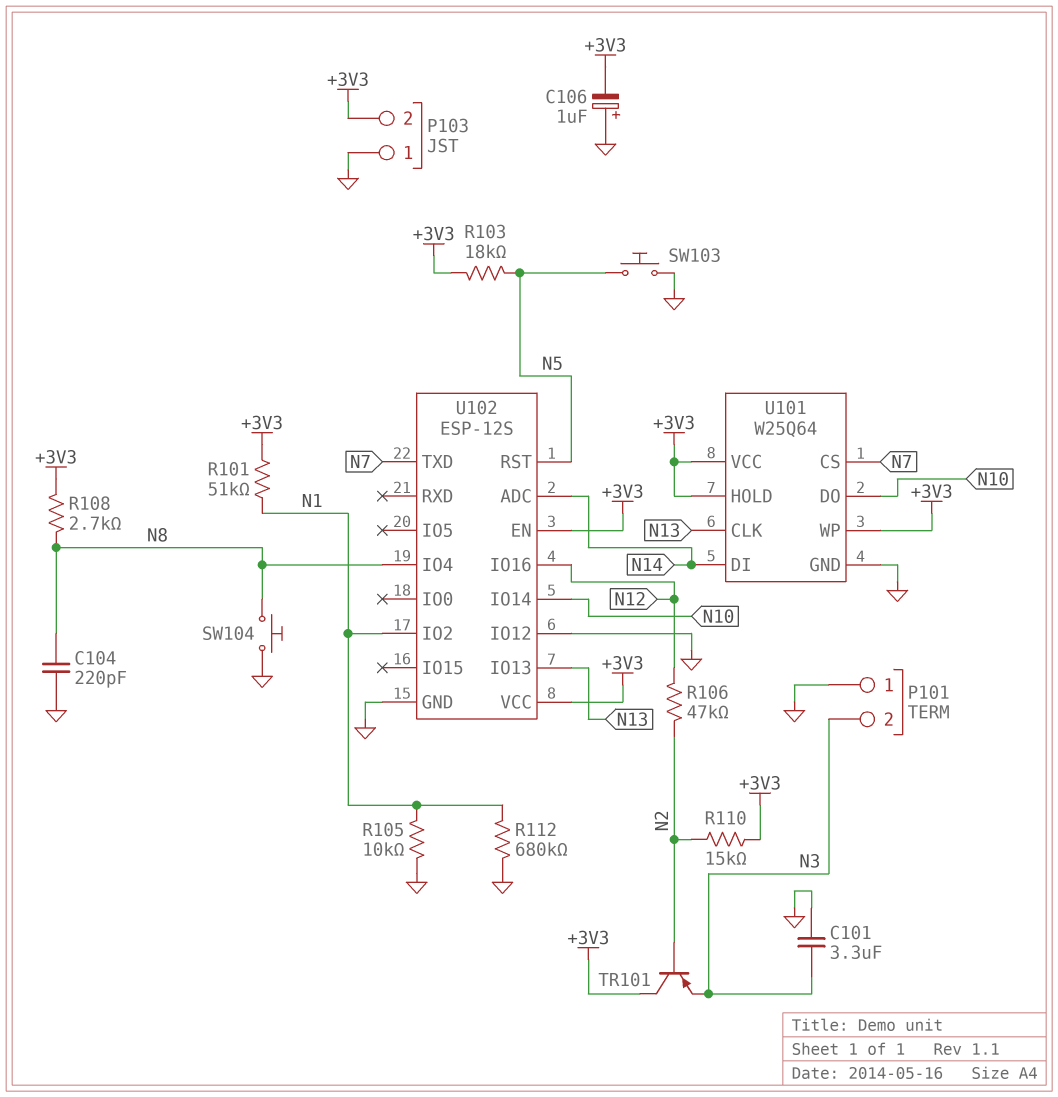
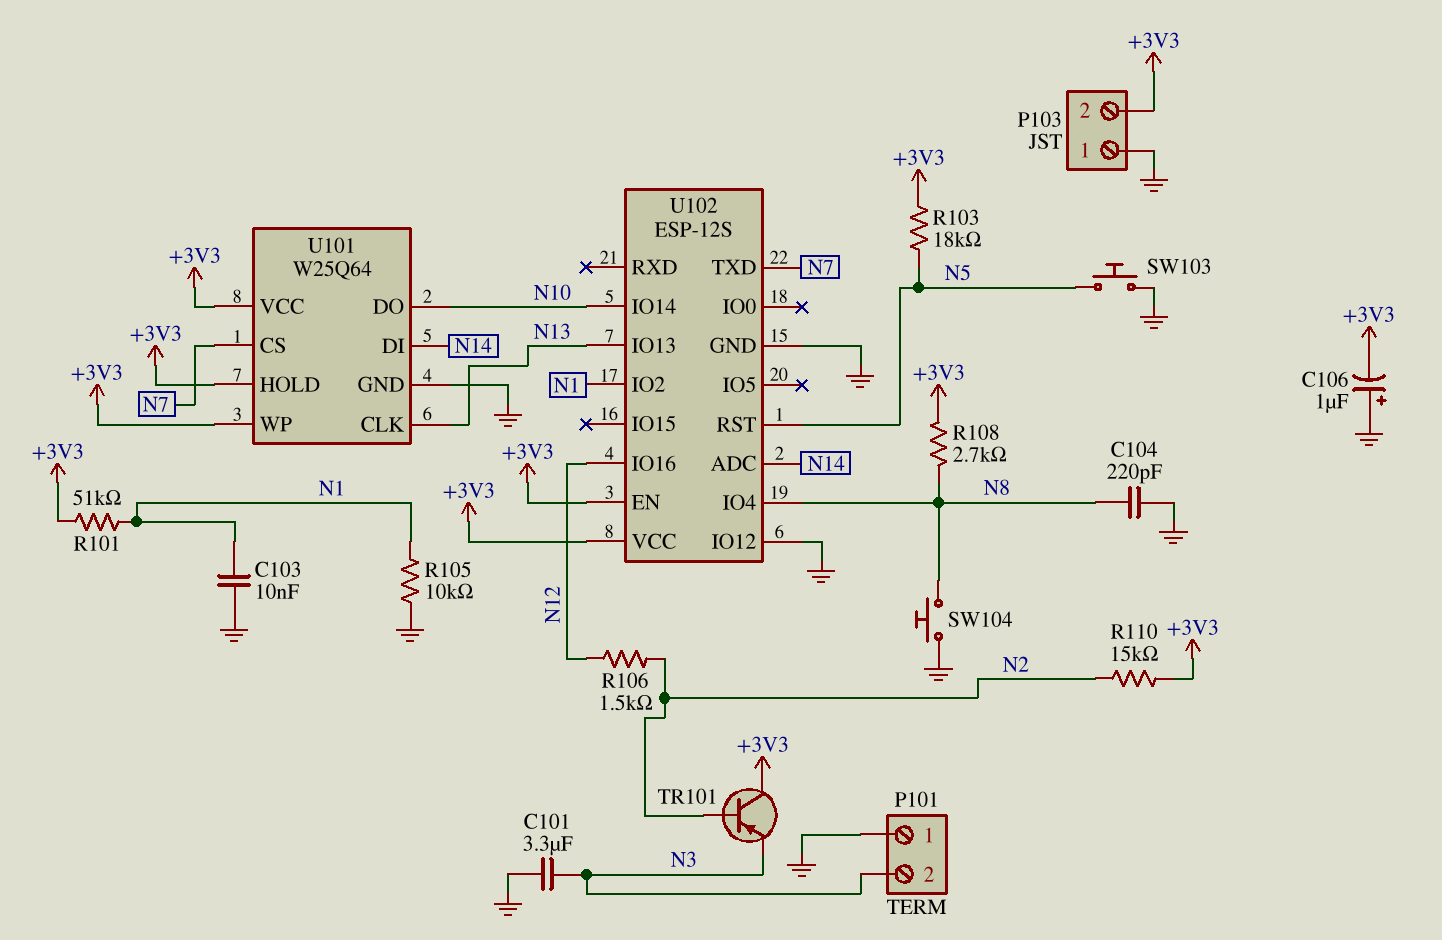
C103: none -> 10nF (GND, N1)
R106: 47k (N2, N12) -> 1.5k (N2, N12)
R112: 680k (GND, N1) -> none

